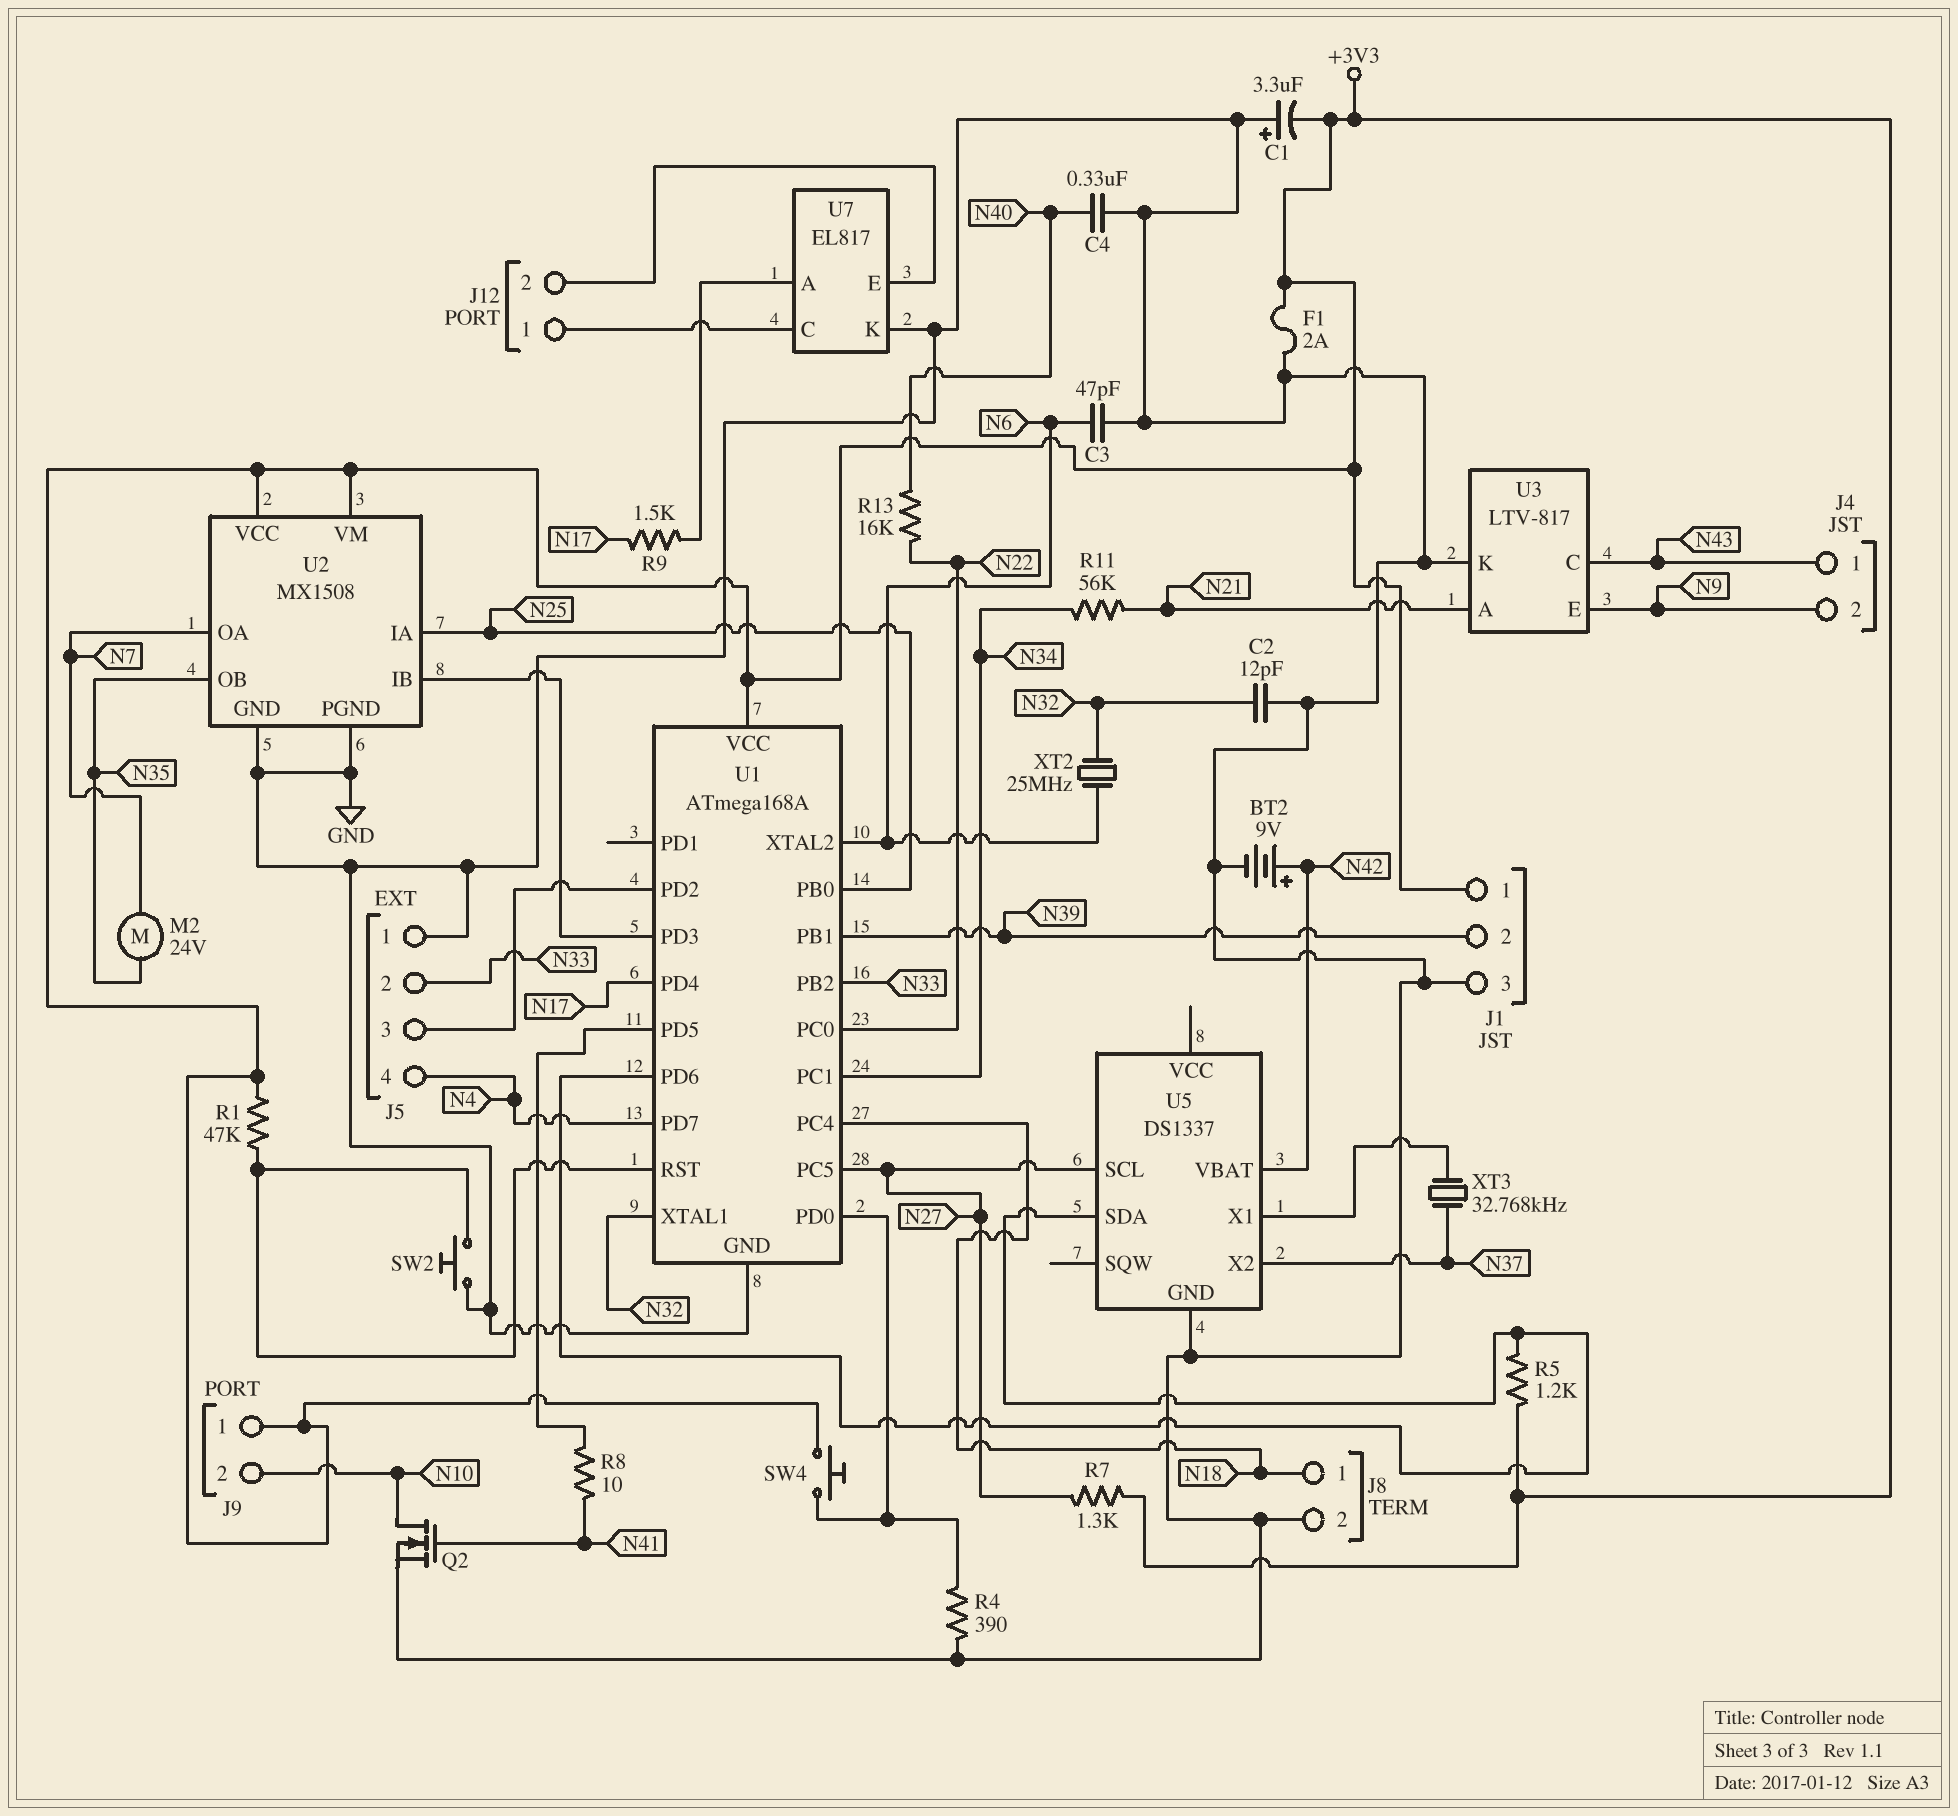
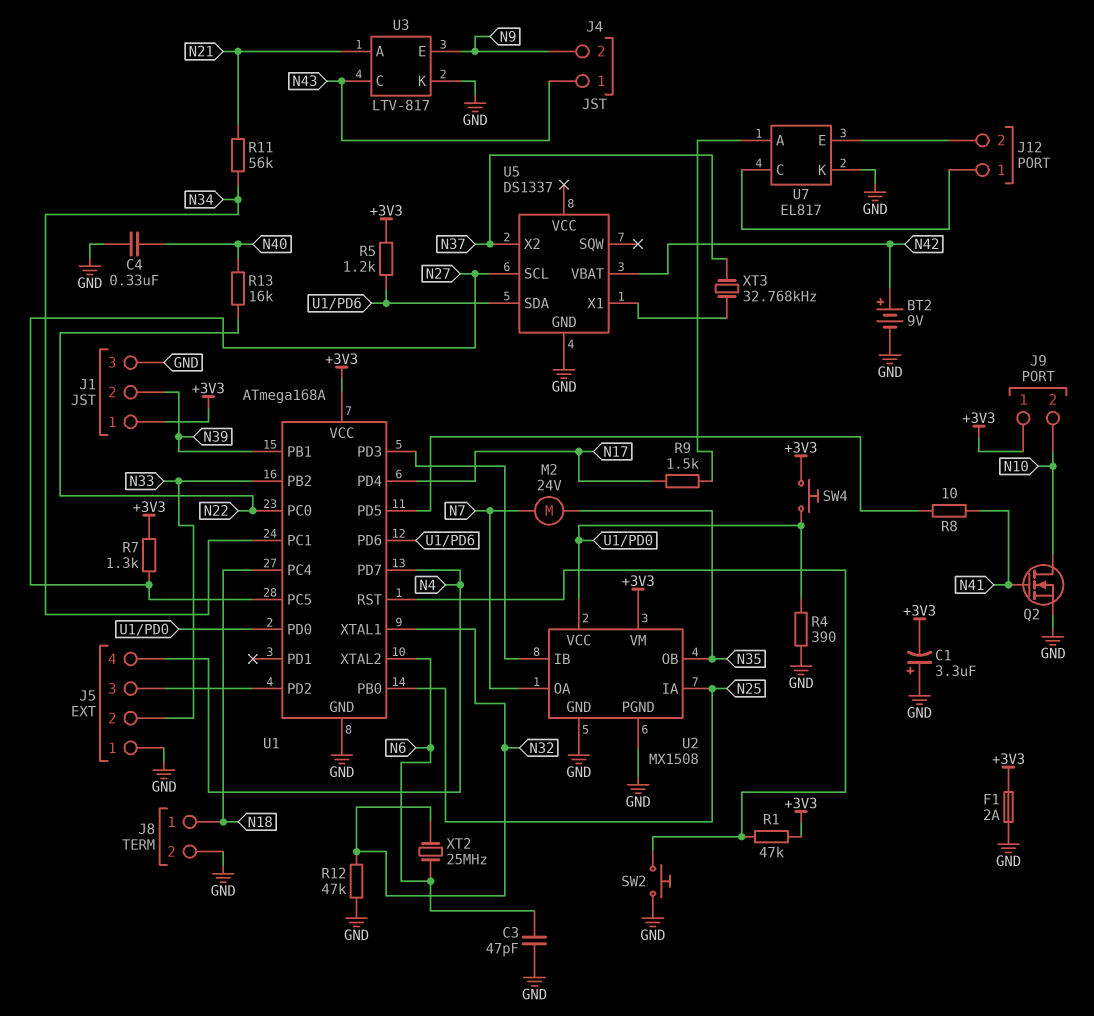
C2: 12pF (GND, N32) -> none
R12: none -> 47k (GND, N32)
U2 pin VCC: +3V3 -> U1/PD0

